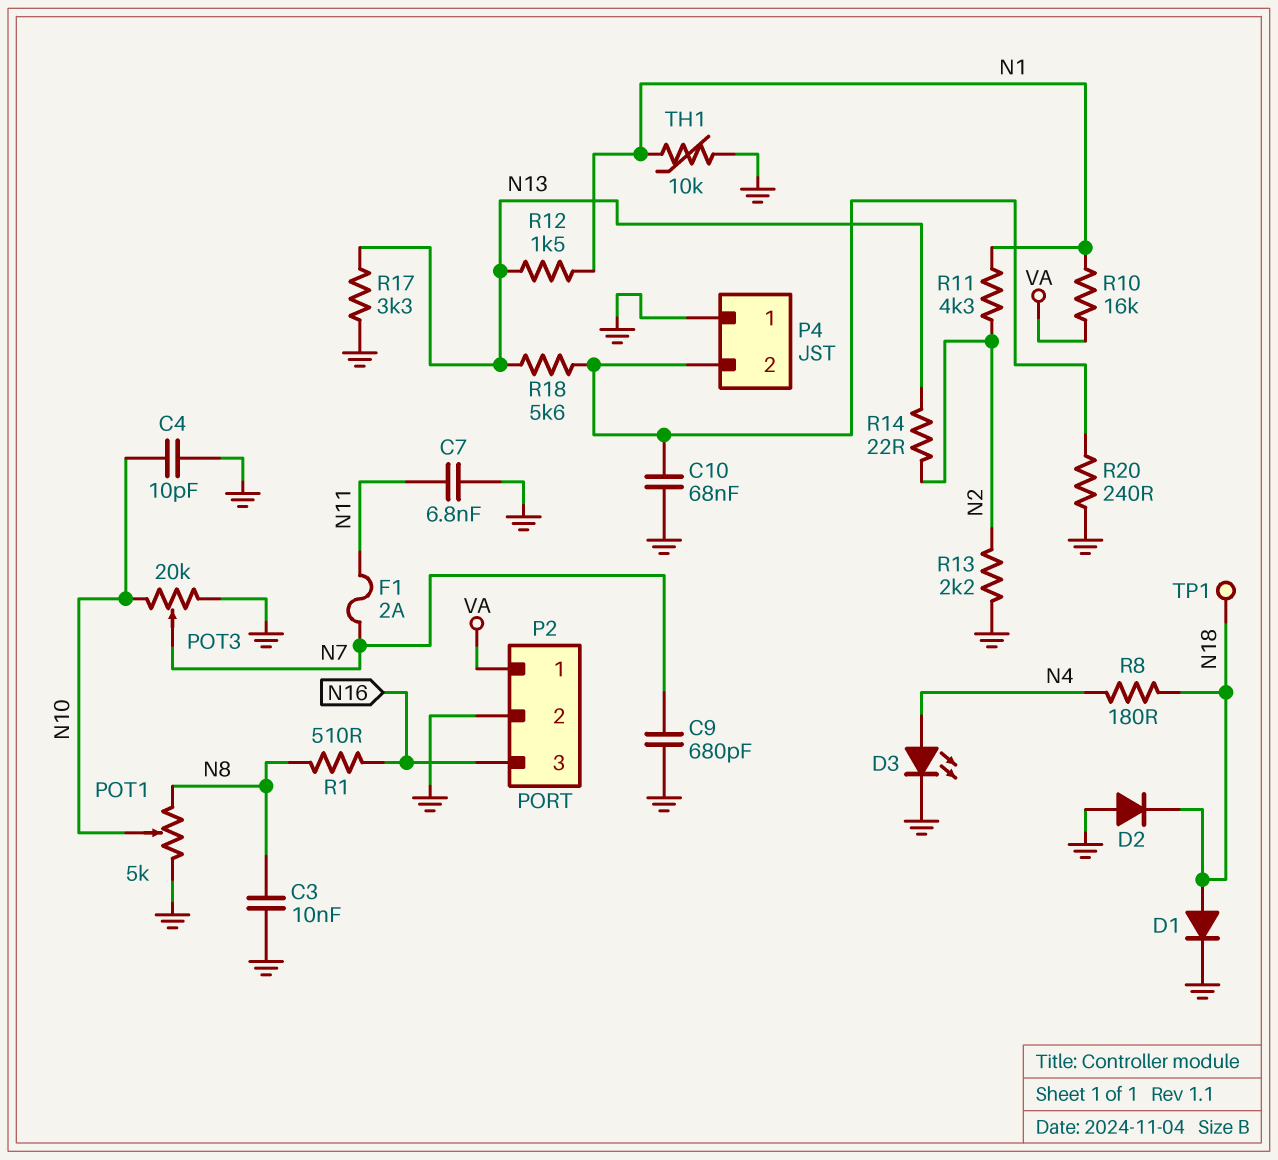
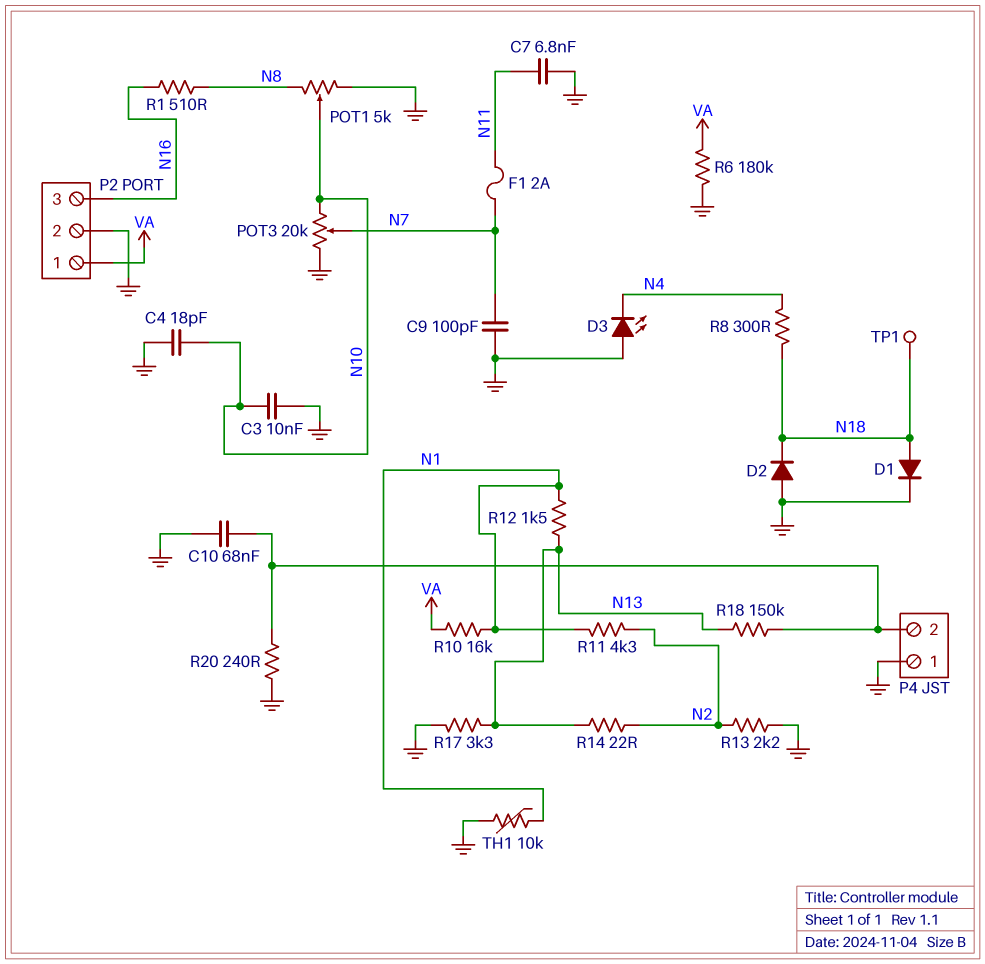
C3: 10nF (GND, N8) -> 10nF (GND, N10)
C4: 10pF (GND, N10) -> 18pF (GND, N10)
C9: 680pF (GND, N7) -> 100pF (GND, N7)
D3: LED (A N4, K GND) -> LED (A GND, K N4)
R6: none -> 180k (GND, VA)
R8: 180 (N4, N18) -> 300 (N4, N18)
R18: 5.6k (N13, P4/2) -> 150k (N13, P4/2)

